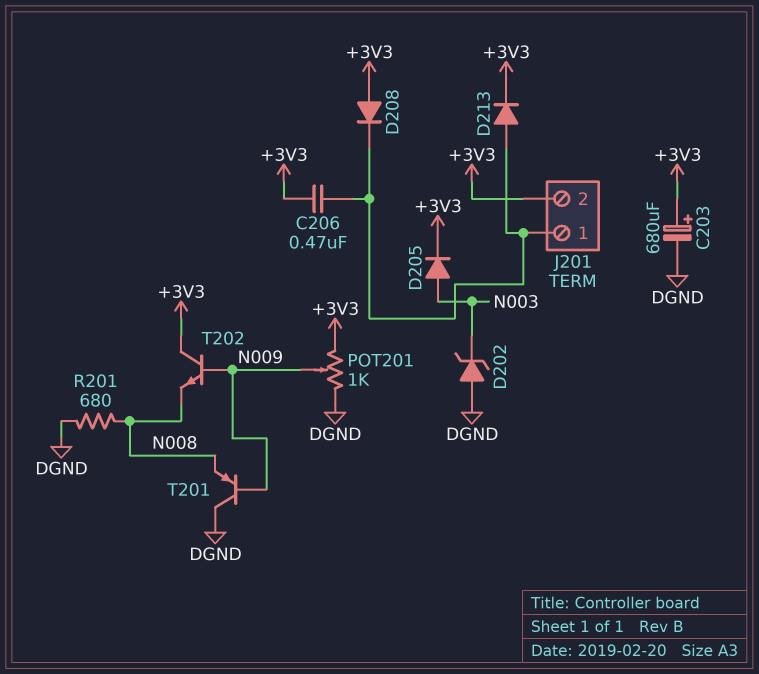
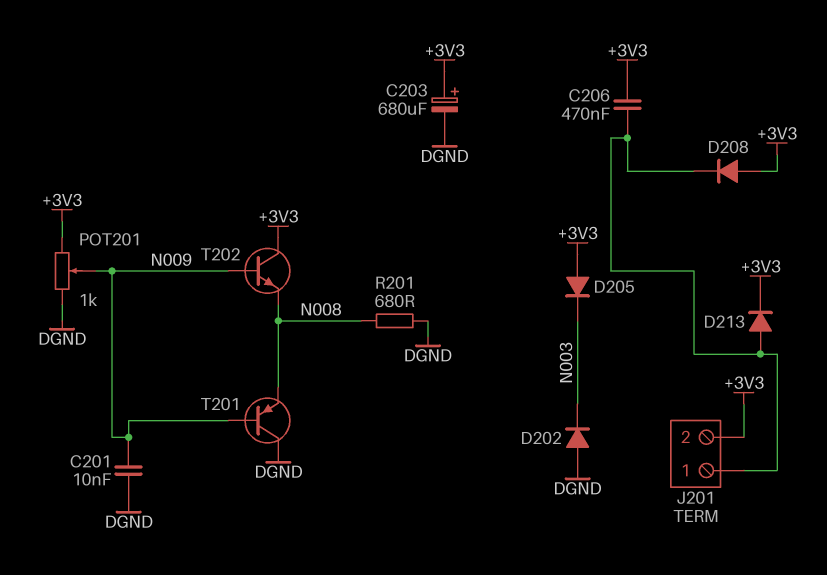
C201: none -> 10nF (DGND, N009)
D202: zener (A DGND, K N003) -> diode (A DGND, K N003)
D205: diode (A N003, K +3V3) -> diode (A +3V3, K N003)

